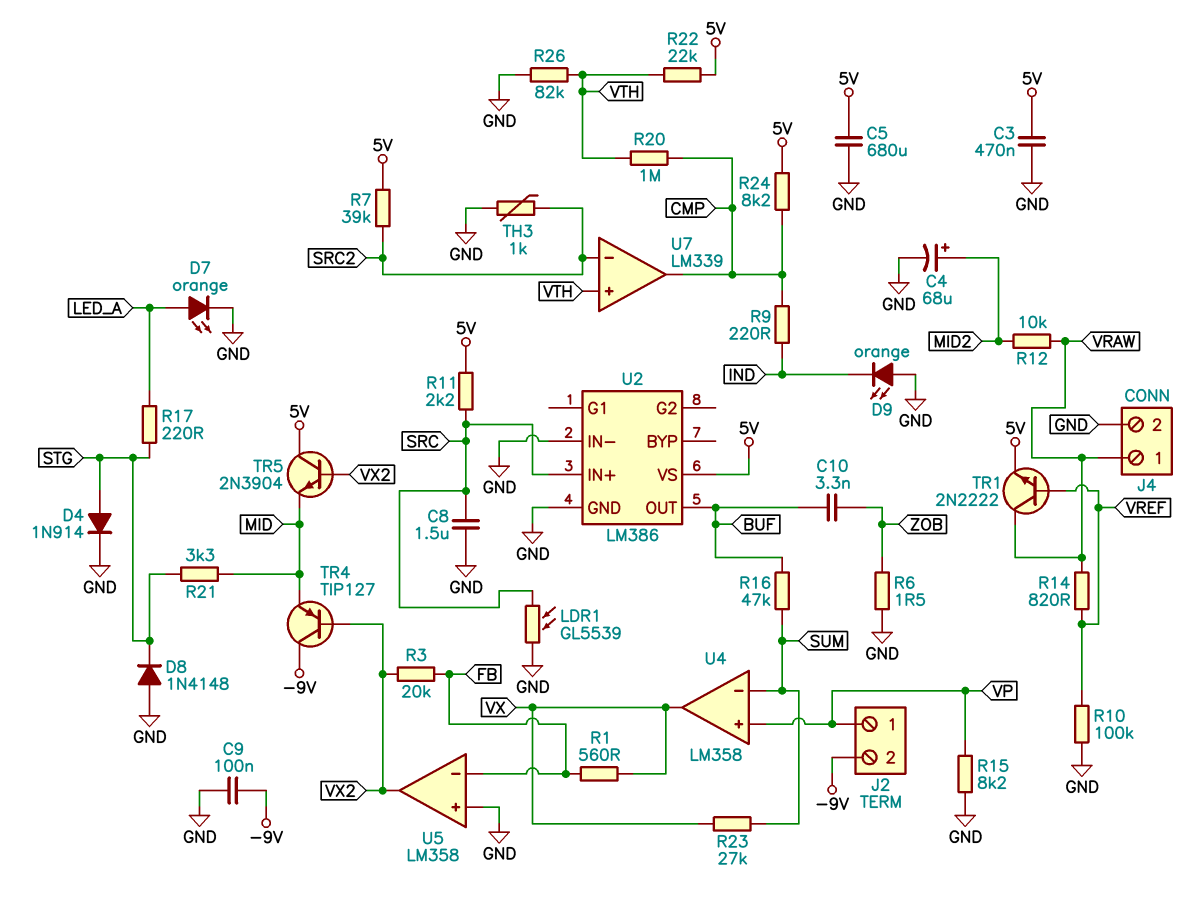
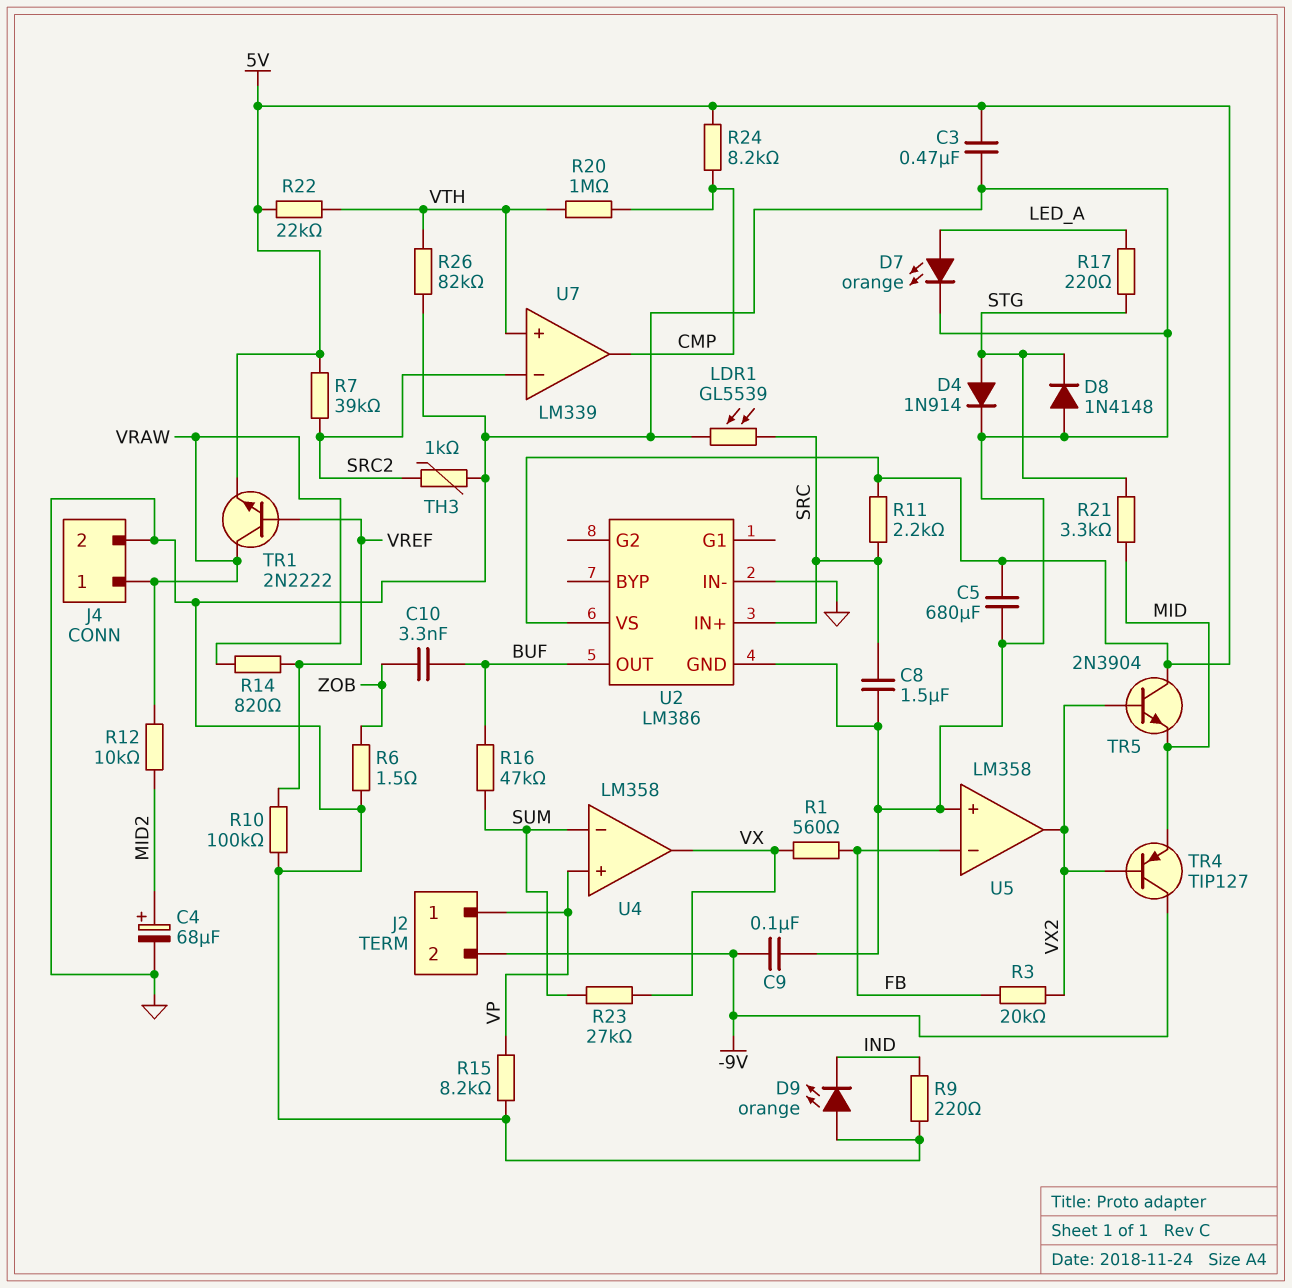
R9: 220 (CMP, IND) -> 220 (GND, IND)

